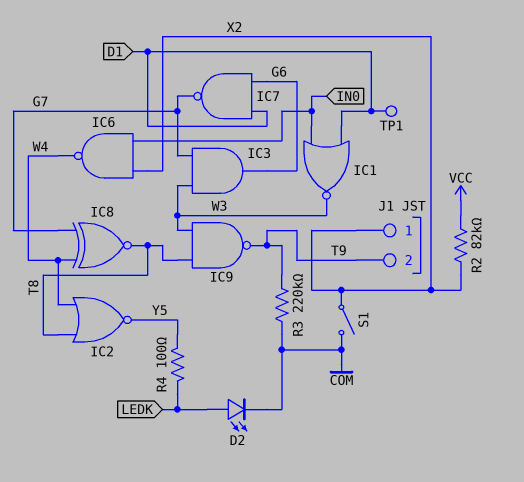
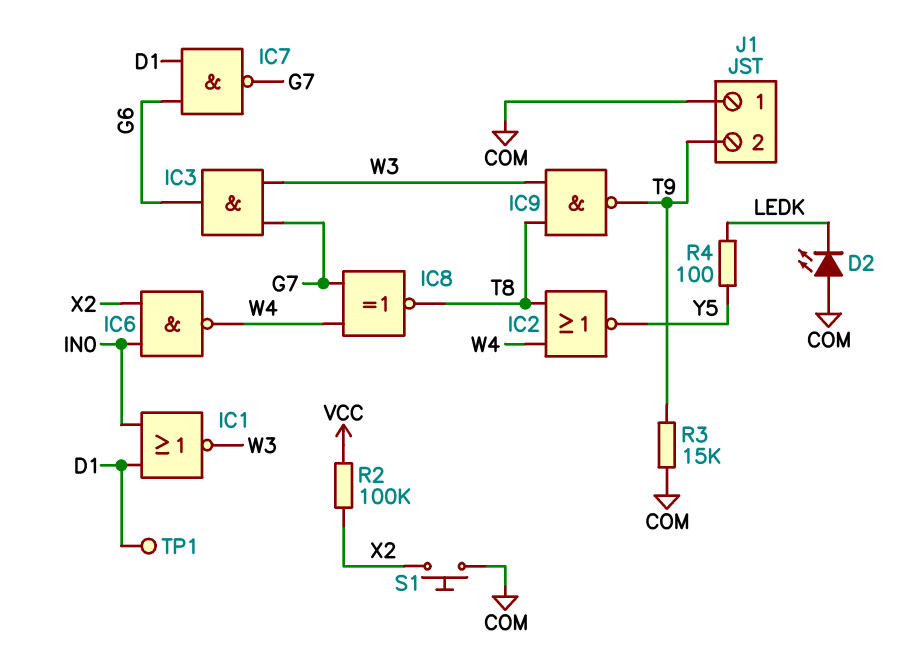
D2: LED (A LEDK, K COM) -> LED (A COM, K LEDK)
J1 pin 1: X2 -> COM
R2: 82k (VCC, X2) -> 100k (VCC, X2)
R3: 220k (COM, T9) -> 15k (COM, T9)
S1: switch (COM, X2) -> button (COM, X2)

